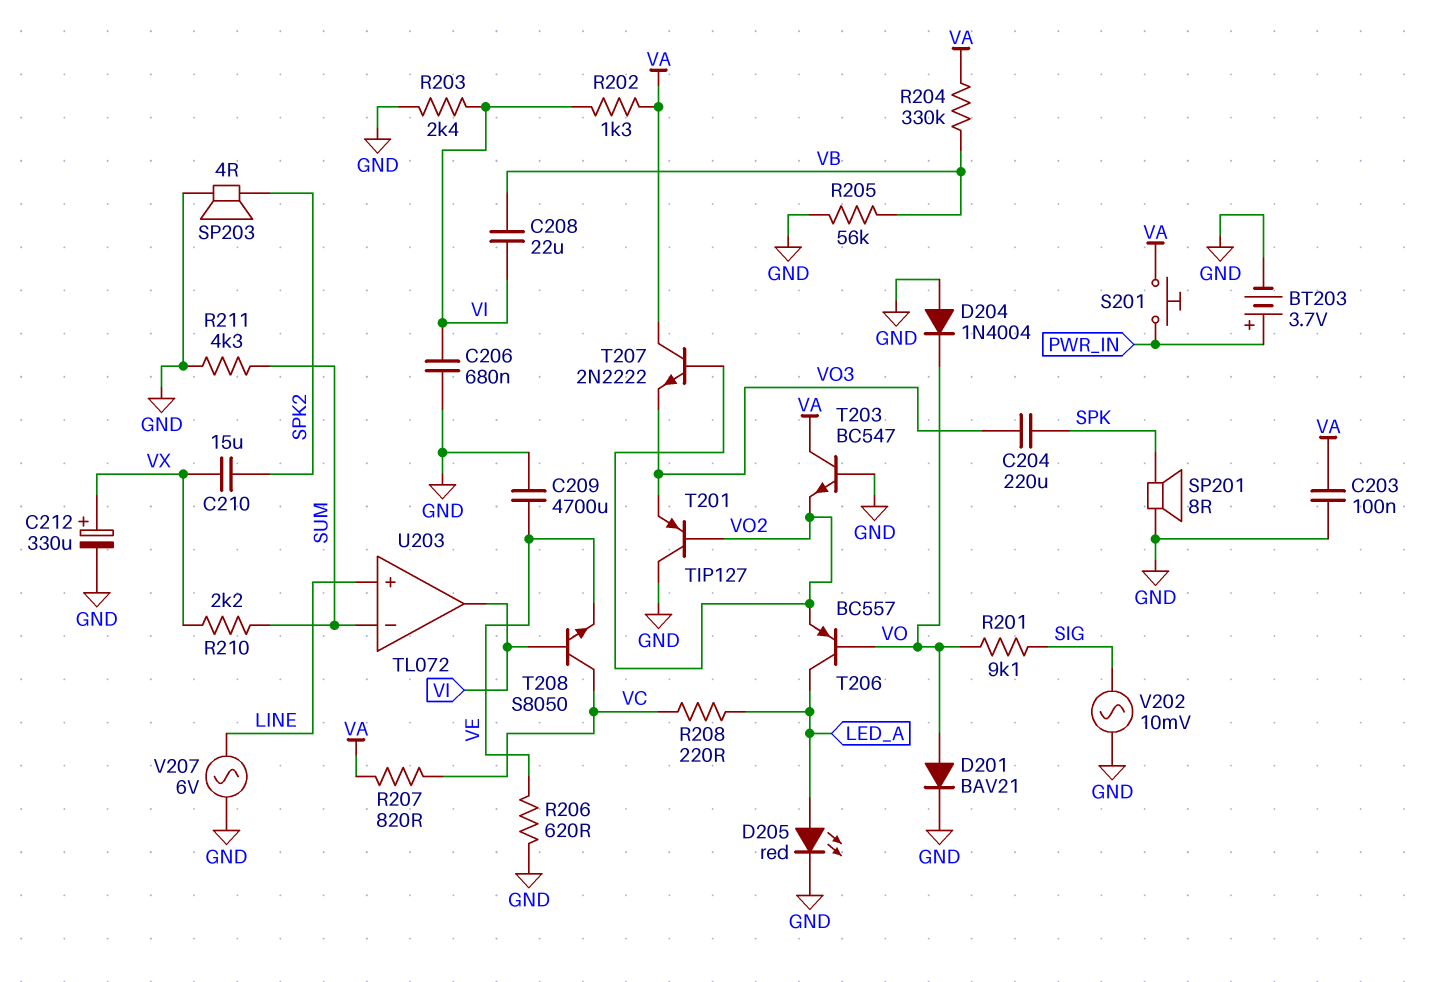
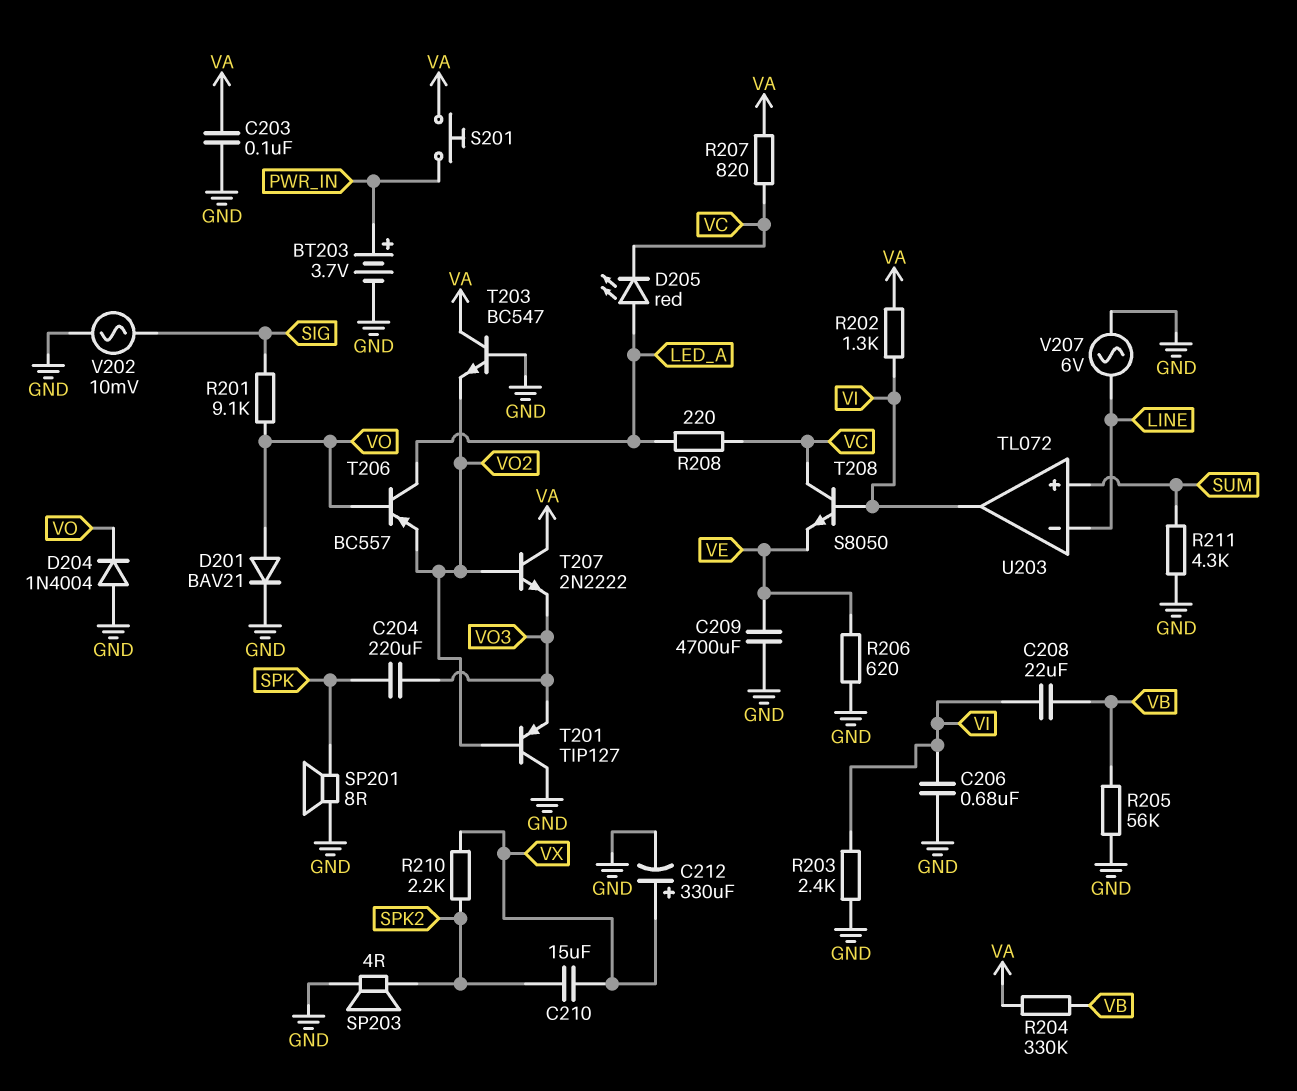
D205: LED red (A LED_A, K GND) -> LED red (A LED_A, K VC)
R210: 2.2k (SUM, VX) -> 2.2k (SPK2, VX)
U203 pin in+: LINE -> SUM
U203 pin in-: SUM -> LINE

